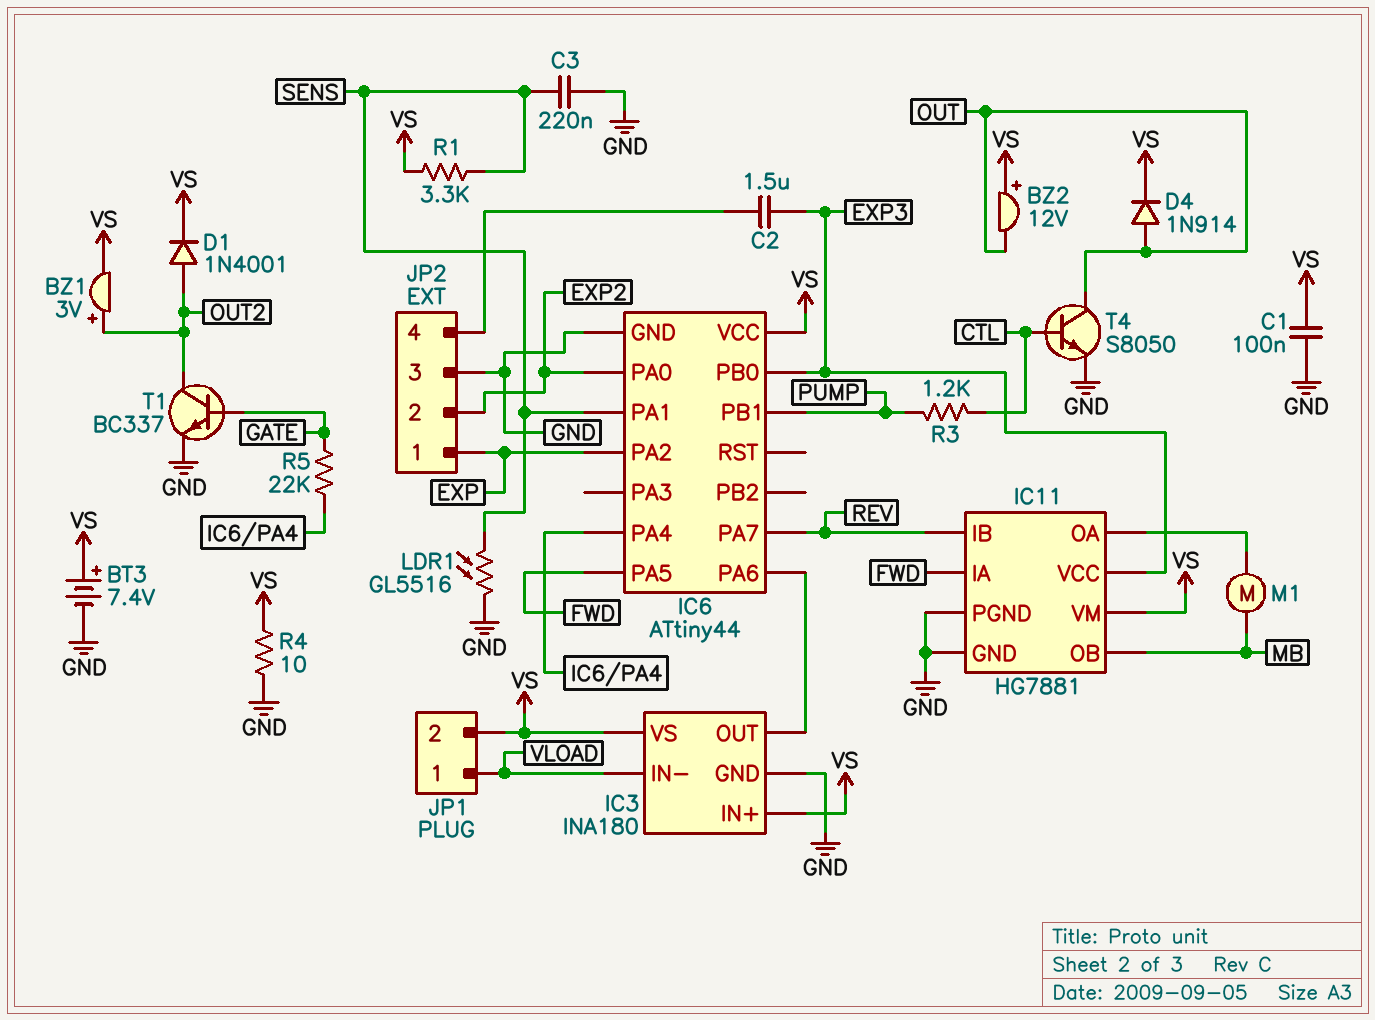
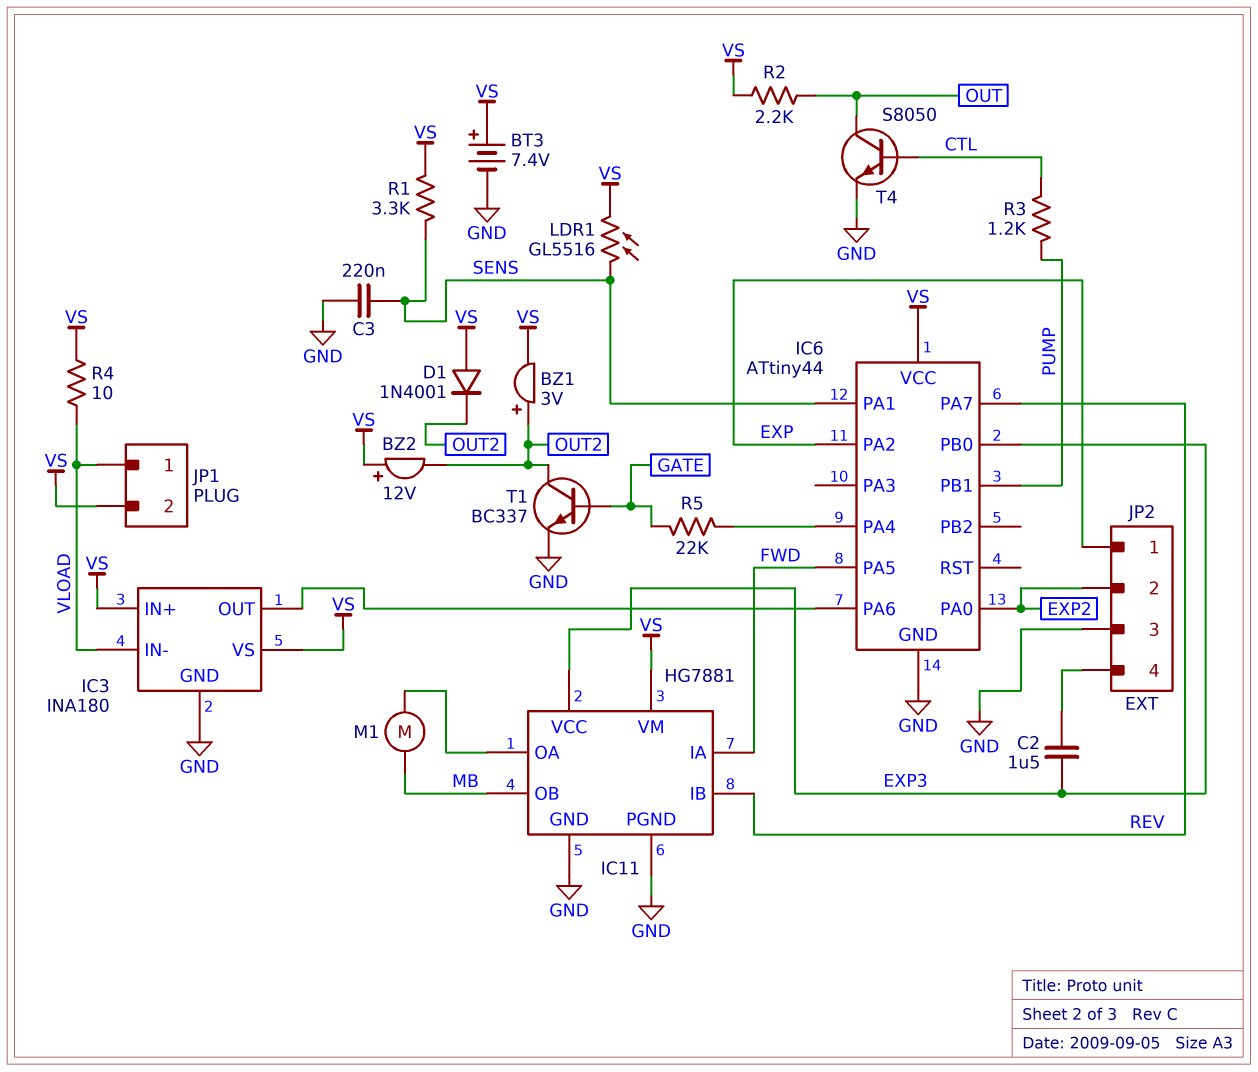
BZ2: buzzer 12V (plus VS, minus OUT) -> buzzer 12V (plus VS, minus OUT2)
C1: 100nF (GND, VS) -> none
D1: diode 1N4001 (A OUT2, K VS) -> diode 1N4001 (A VS, K OUT2)
D4: diode 1N914 (A OUT, K VS) -> none
LDR1: GL5516 (GND, SENS) -> GL5516 (SENS, VS)
R2: none -> 2.2k (OUT, VS)
R4: 10 (GND, VS) -> 10 (VLOAD, VS)

